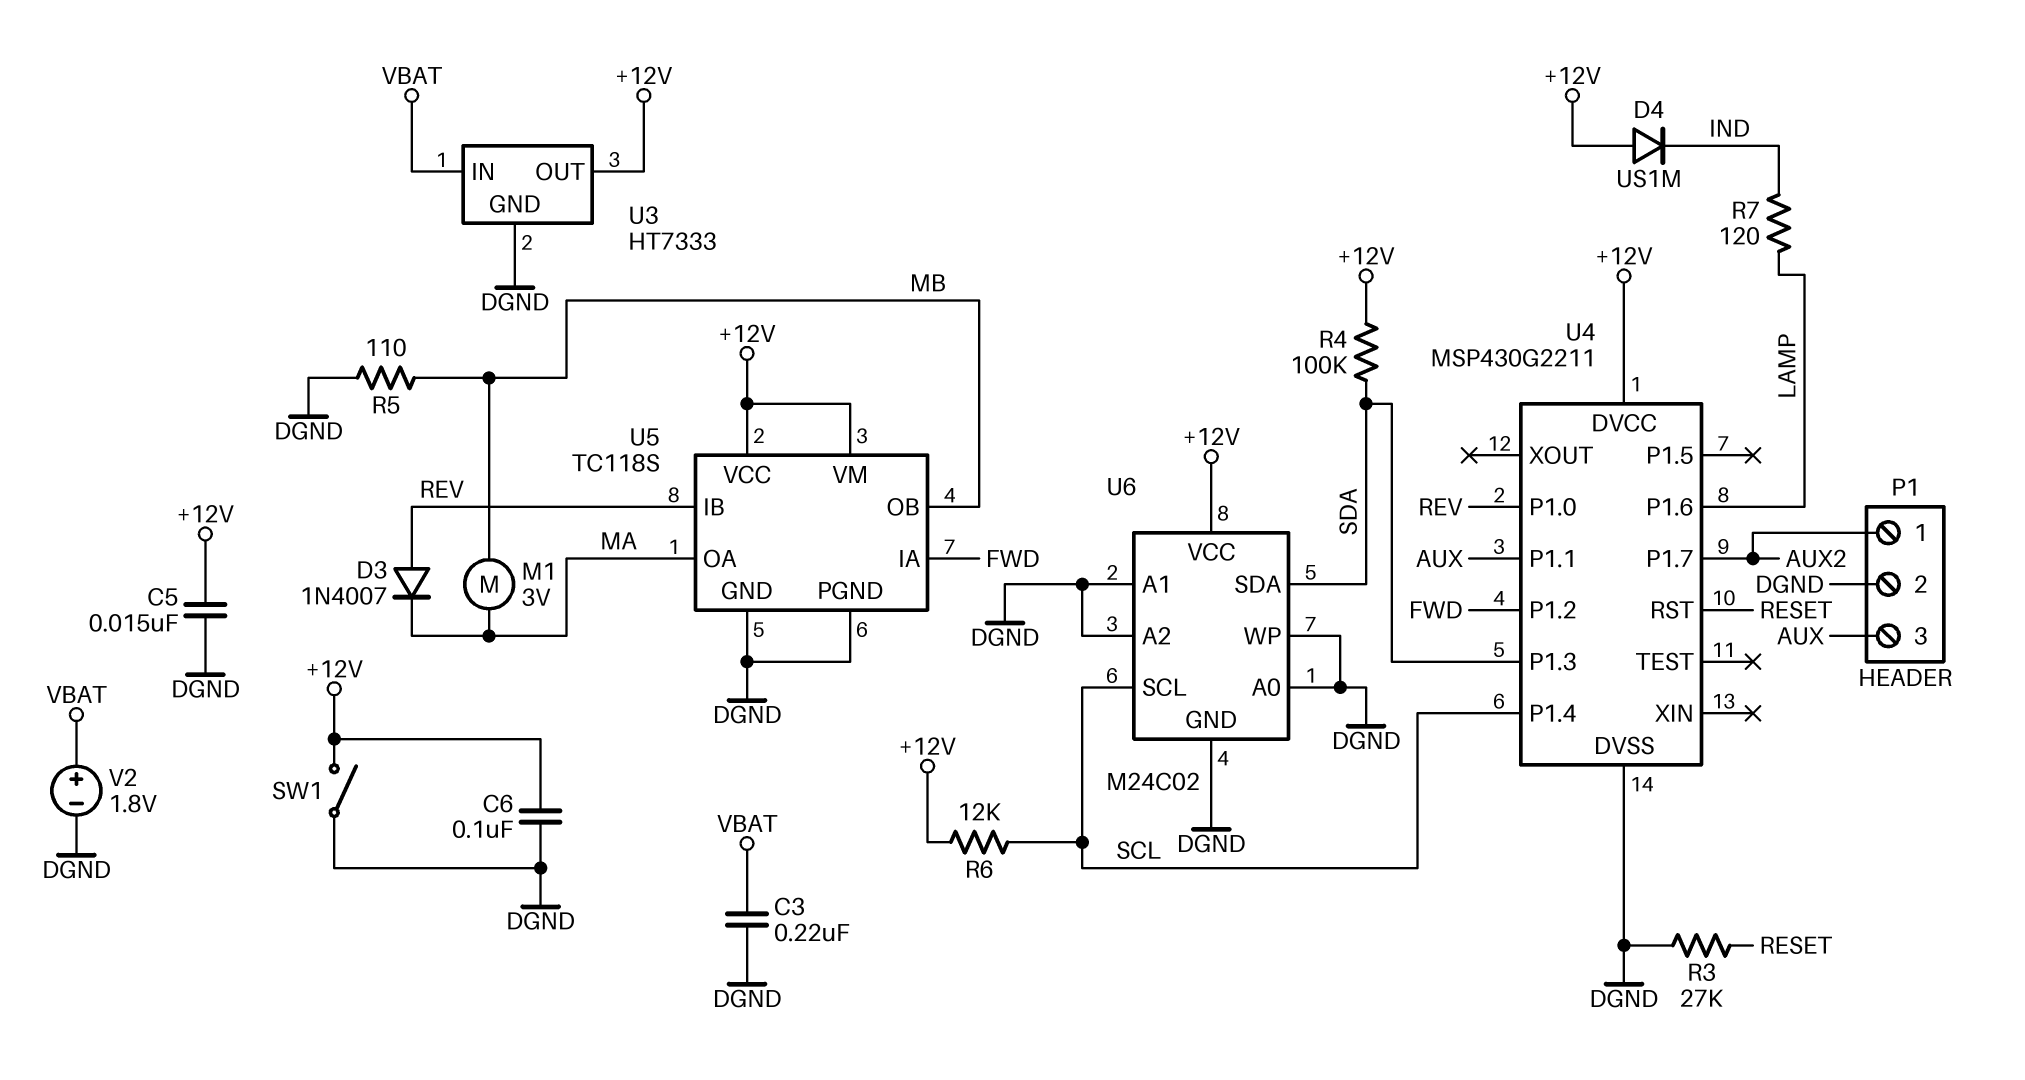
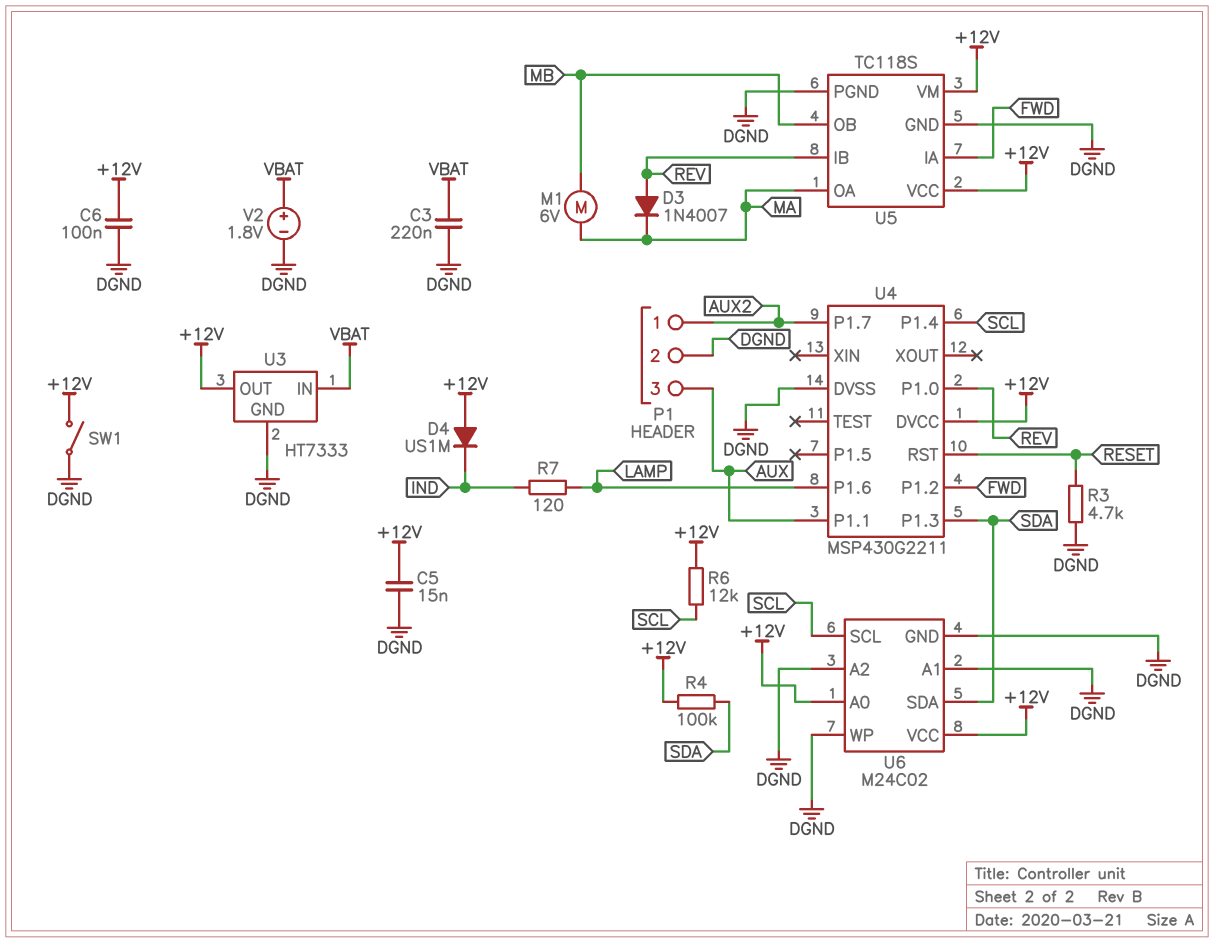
M1: motor 3V (MA, MB) -> motor 6V (MA, MB)
R3: 27k (DGND, RESET) -> 4.7k (DGND, RESET)
R5: 110 (DGND, MB) -> none
U6 pin A0: DGND -> +12V

